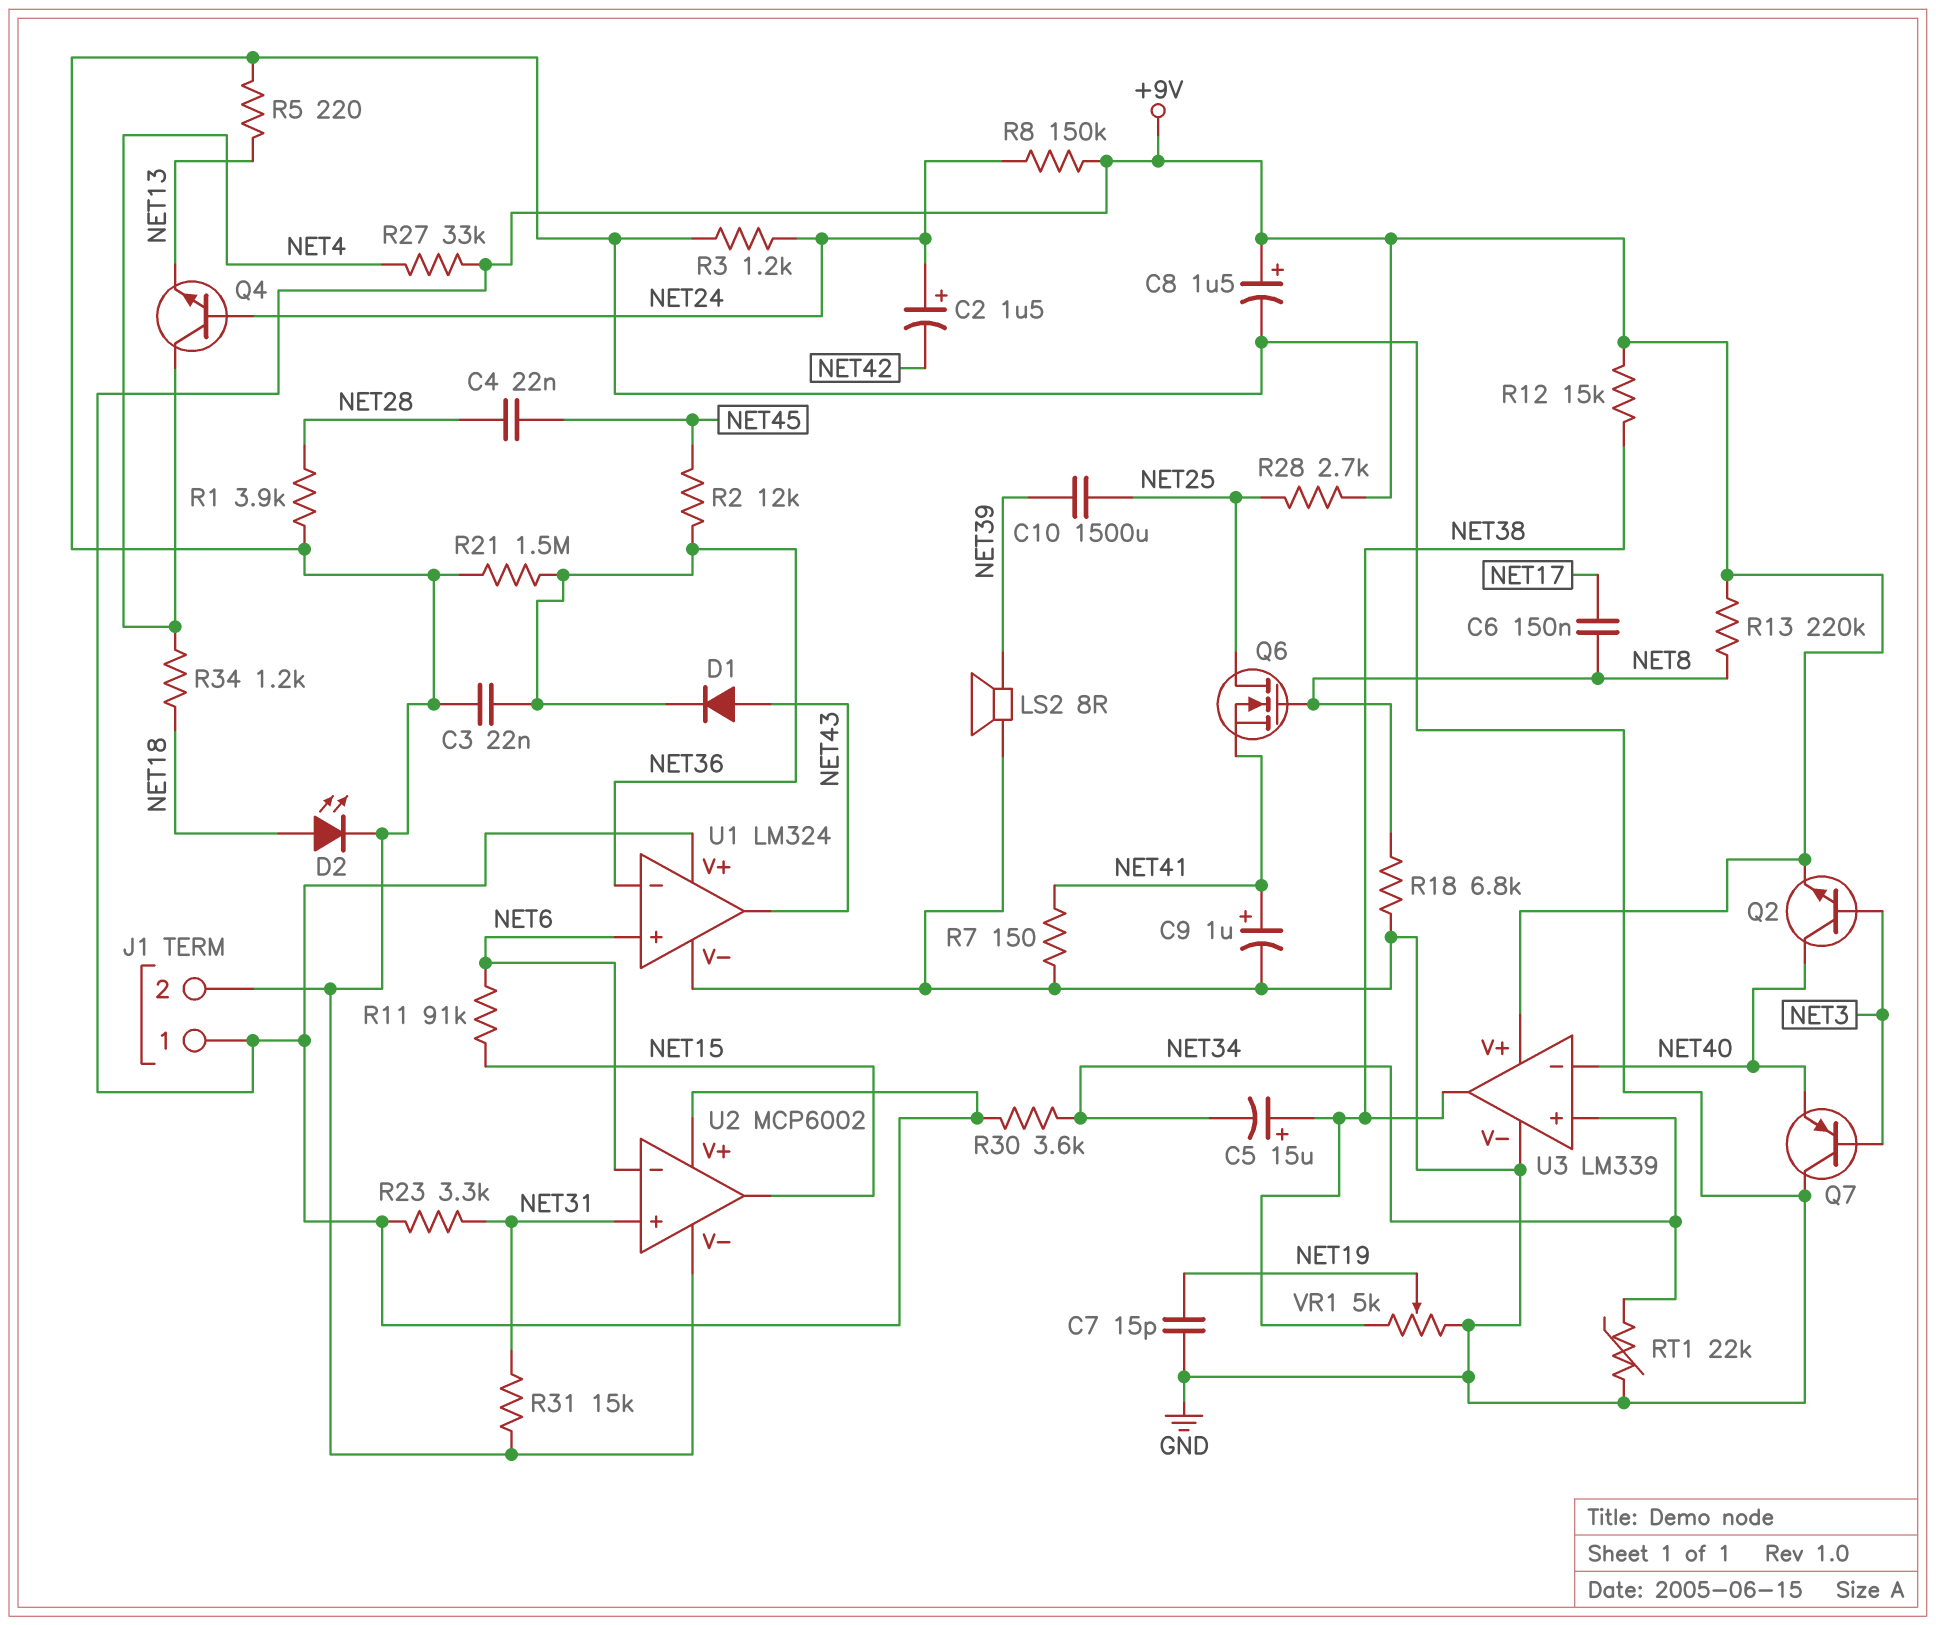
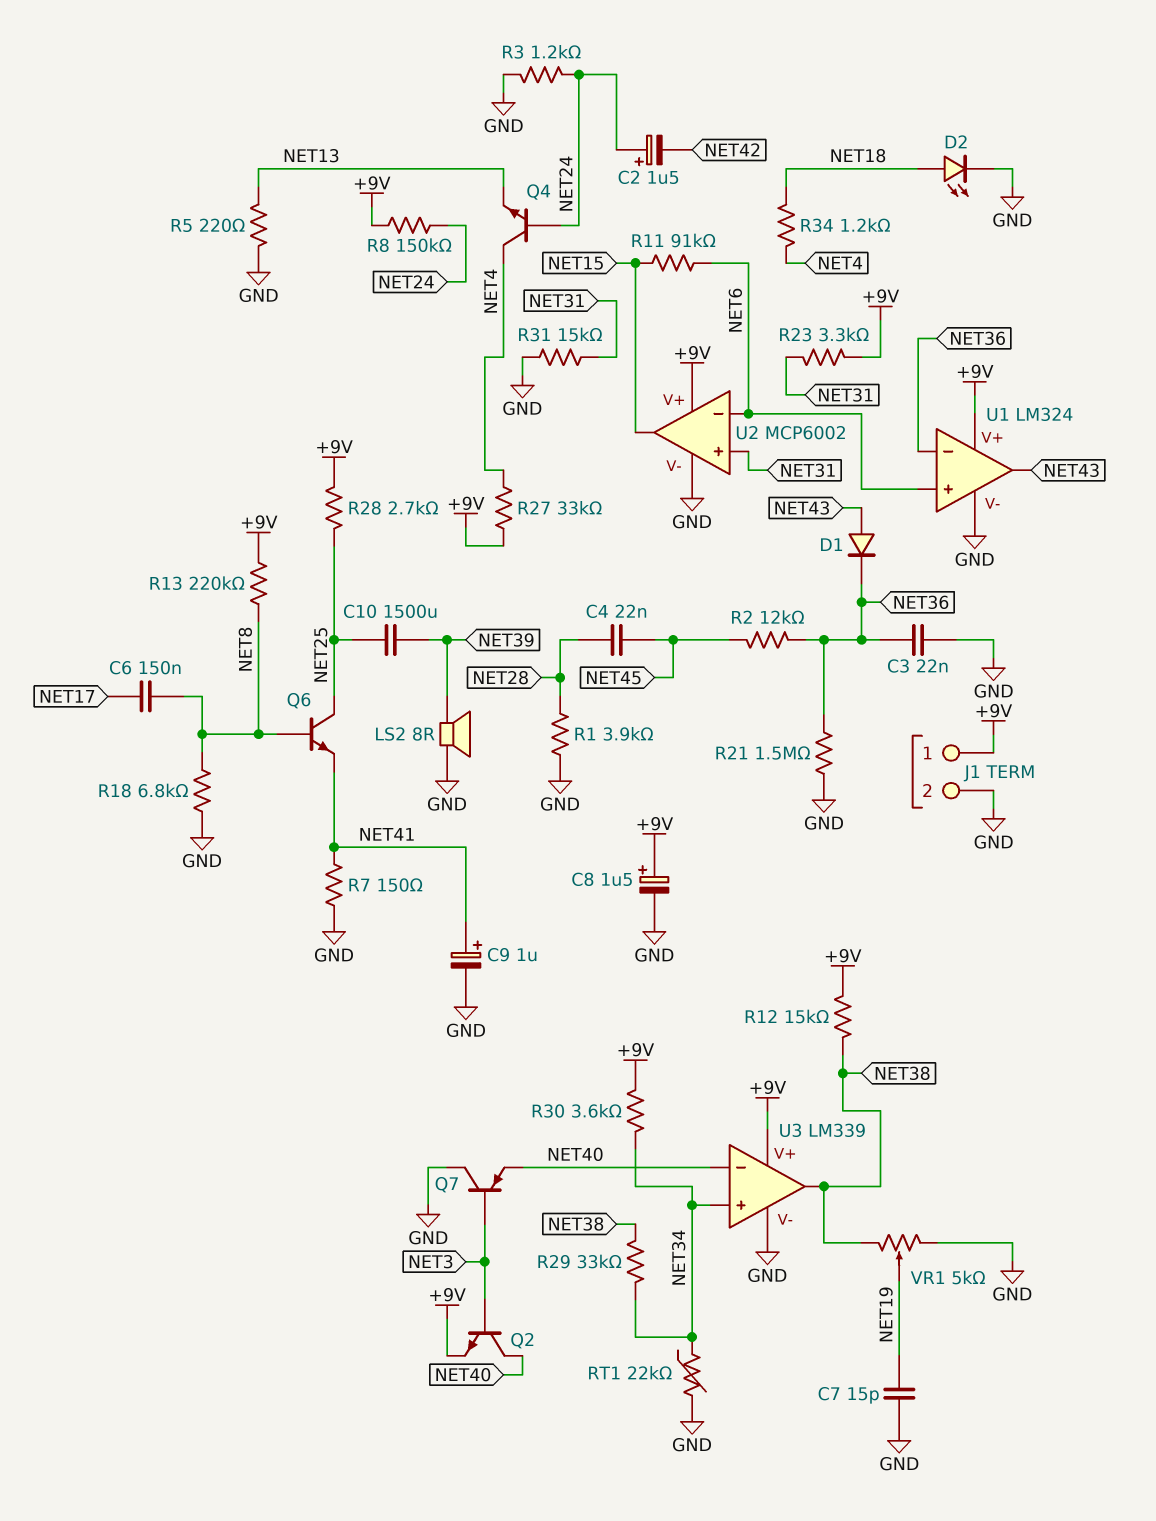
C5: 15uF (plus NET38, minus NET34) -> none
Q6: NMOS (G NET8, D NET25, S NET41) -> NPN (B NET8, C NET25, E NET41)
R29: none -> 33k (NET34, NET38)

